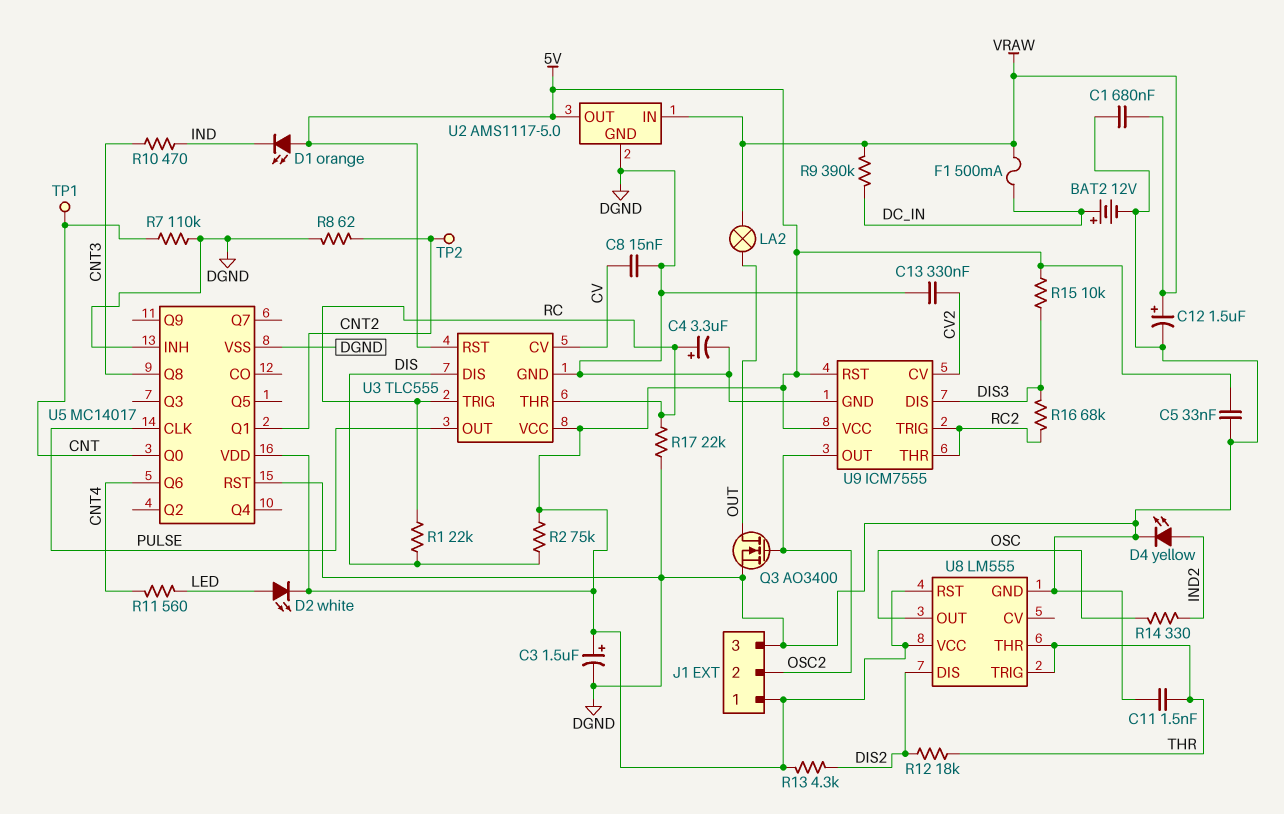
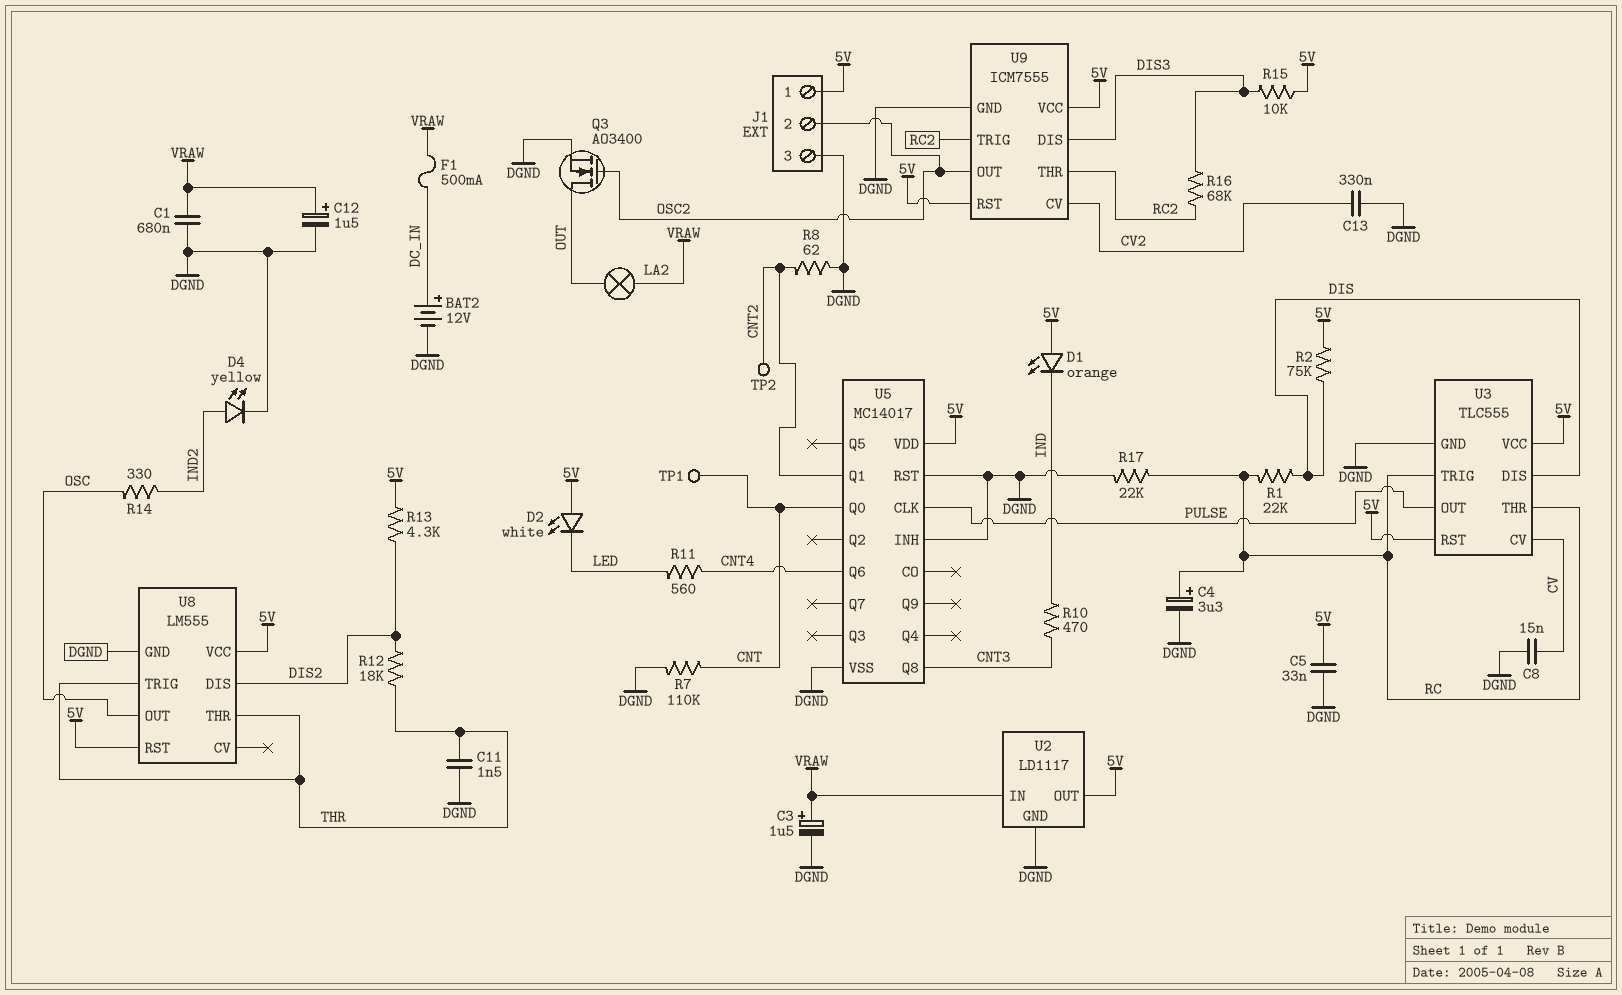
C3: 1.5uF (plus 5V, minus DGND) -> 1.5uF (plus VRAW, minus DGND)
D2: LED white (A LED, K 5V) -> LED white (A 5V, K LED)
R9: 390k (DC_IN, VRAW) -> none
U2: AMS1117-5.0 -> LD1117

